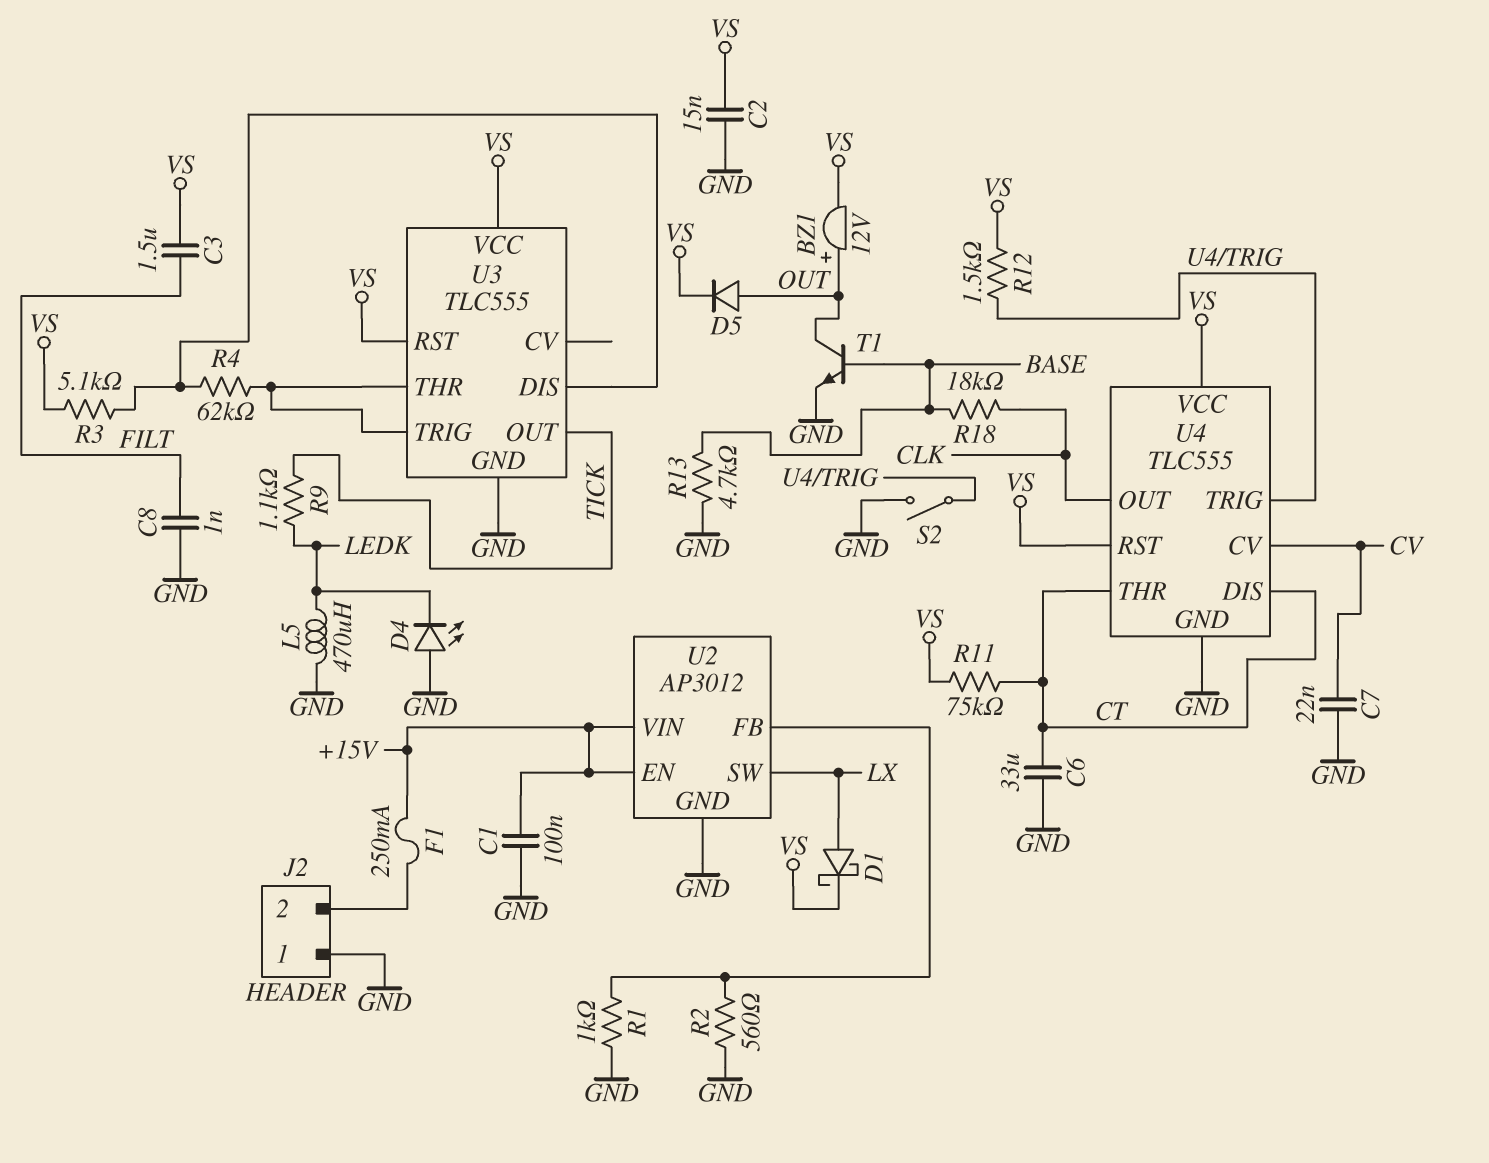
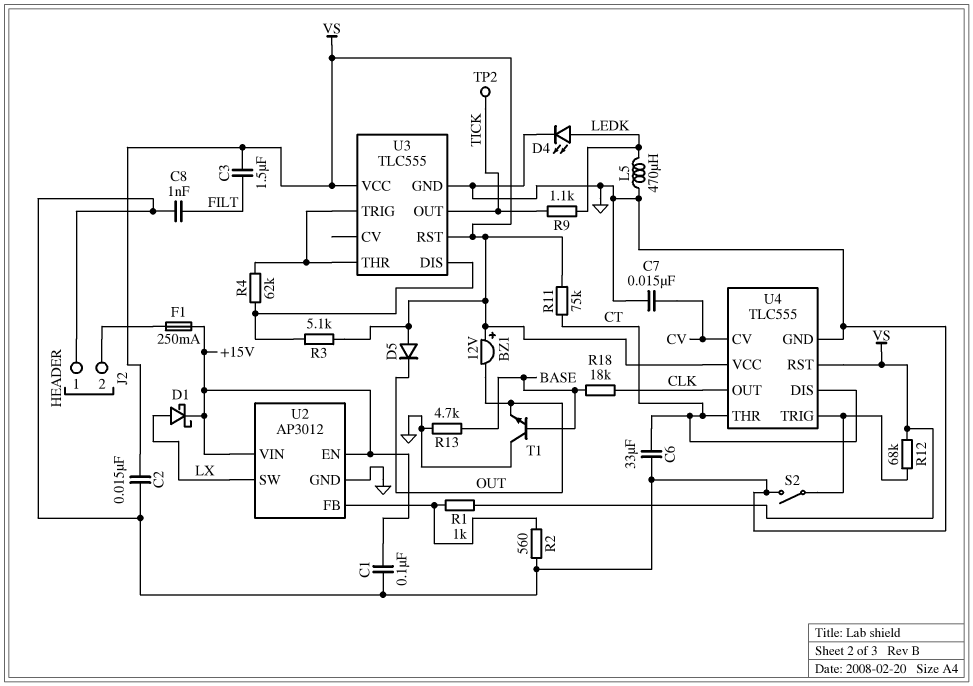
BZ1: buzzer 12V (plus OUT, minus VS) -> buzzer 12V (plus VS, minus OUT)
C7: 22nF (CV, GND) -> 15nF (CV, GND)
D1: schottky (A LX, K VS) -> schottky (A LX, K +15V)
D4: LED (A GND, K LEDK) -> LED (A LEDK, K GND)
D5: diode (A OUT, K VS) -> diode (A VS, K OUT)
R1: 1k (GND, U2/FB) -> 1k (U2/FB, VS)
R12: 1.5k (U4/TRIG, VS) -> 68k (U4/TRIG, VS)
T1: NPN (B BASE, C OUT, E GND) -> NPN (B BASE, C GND, E OUT)
TP2: none -> test point (TICK)

